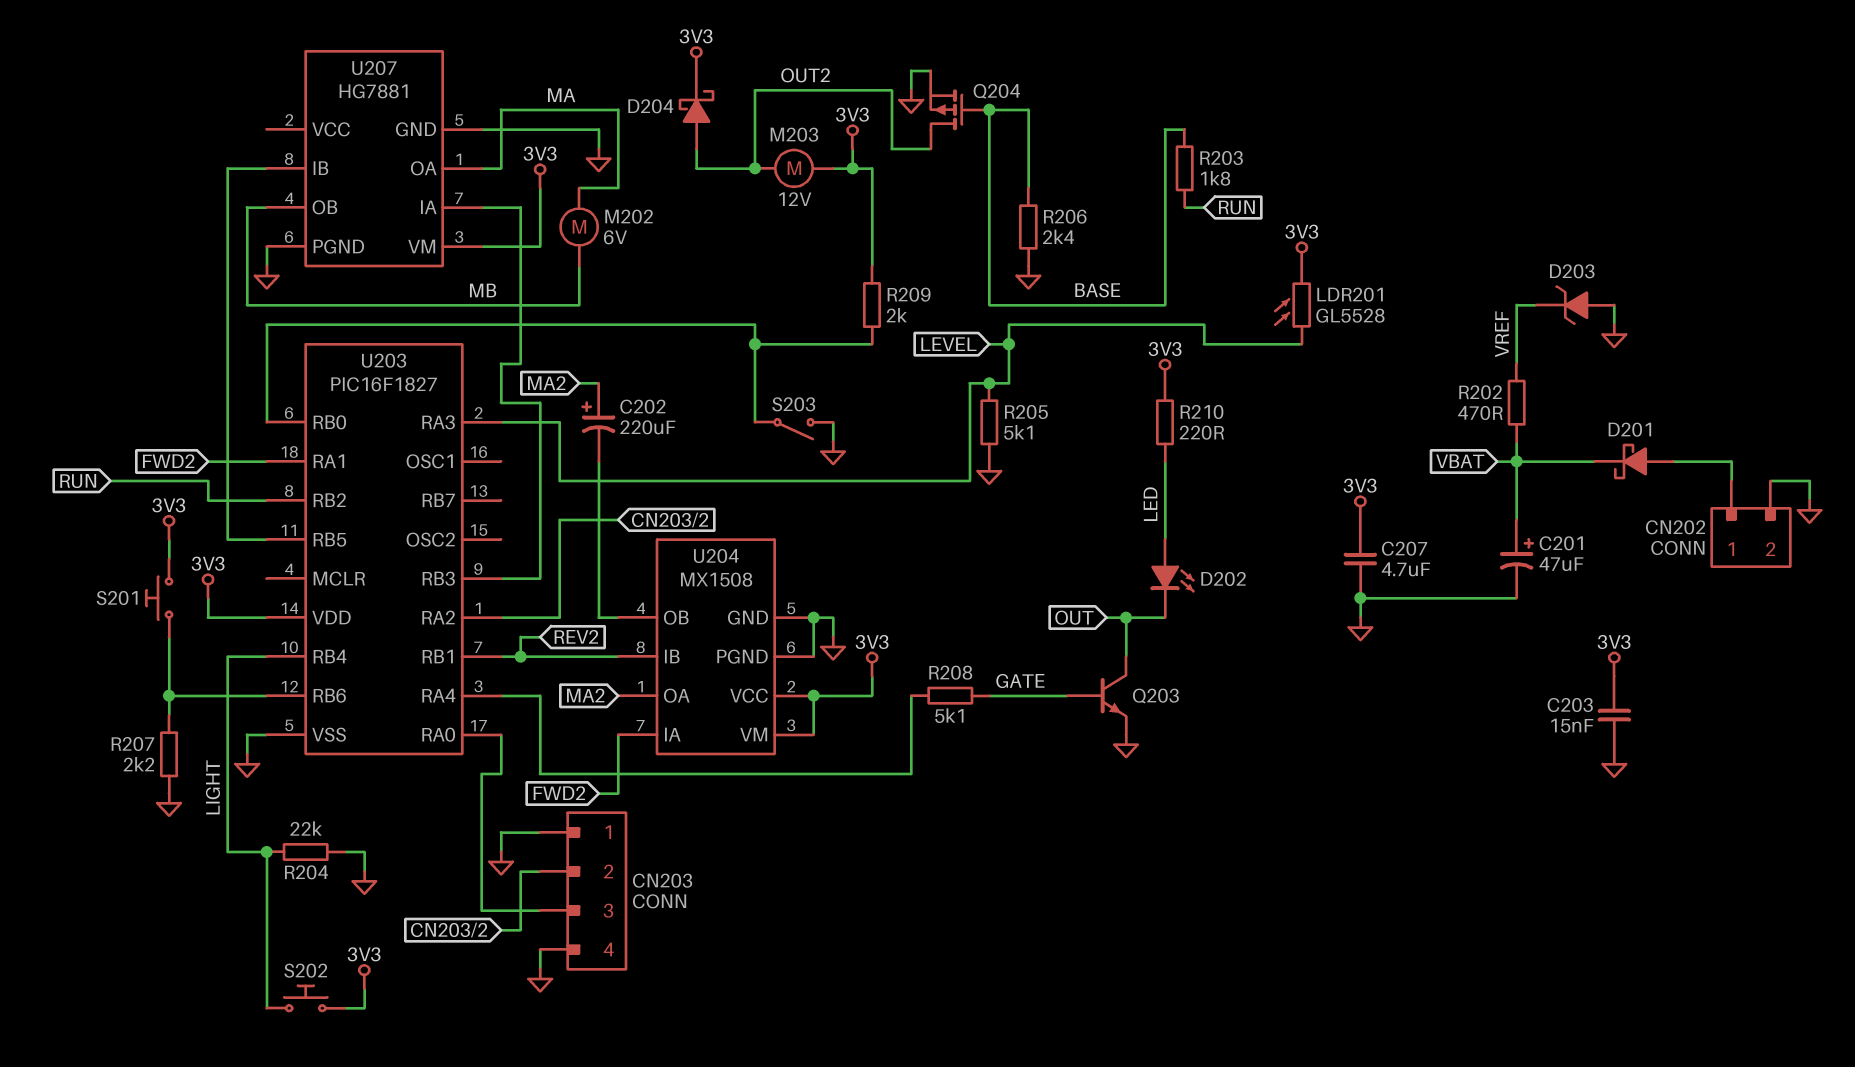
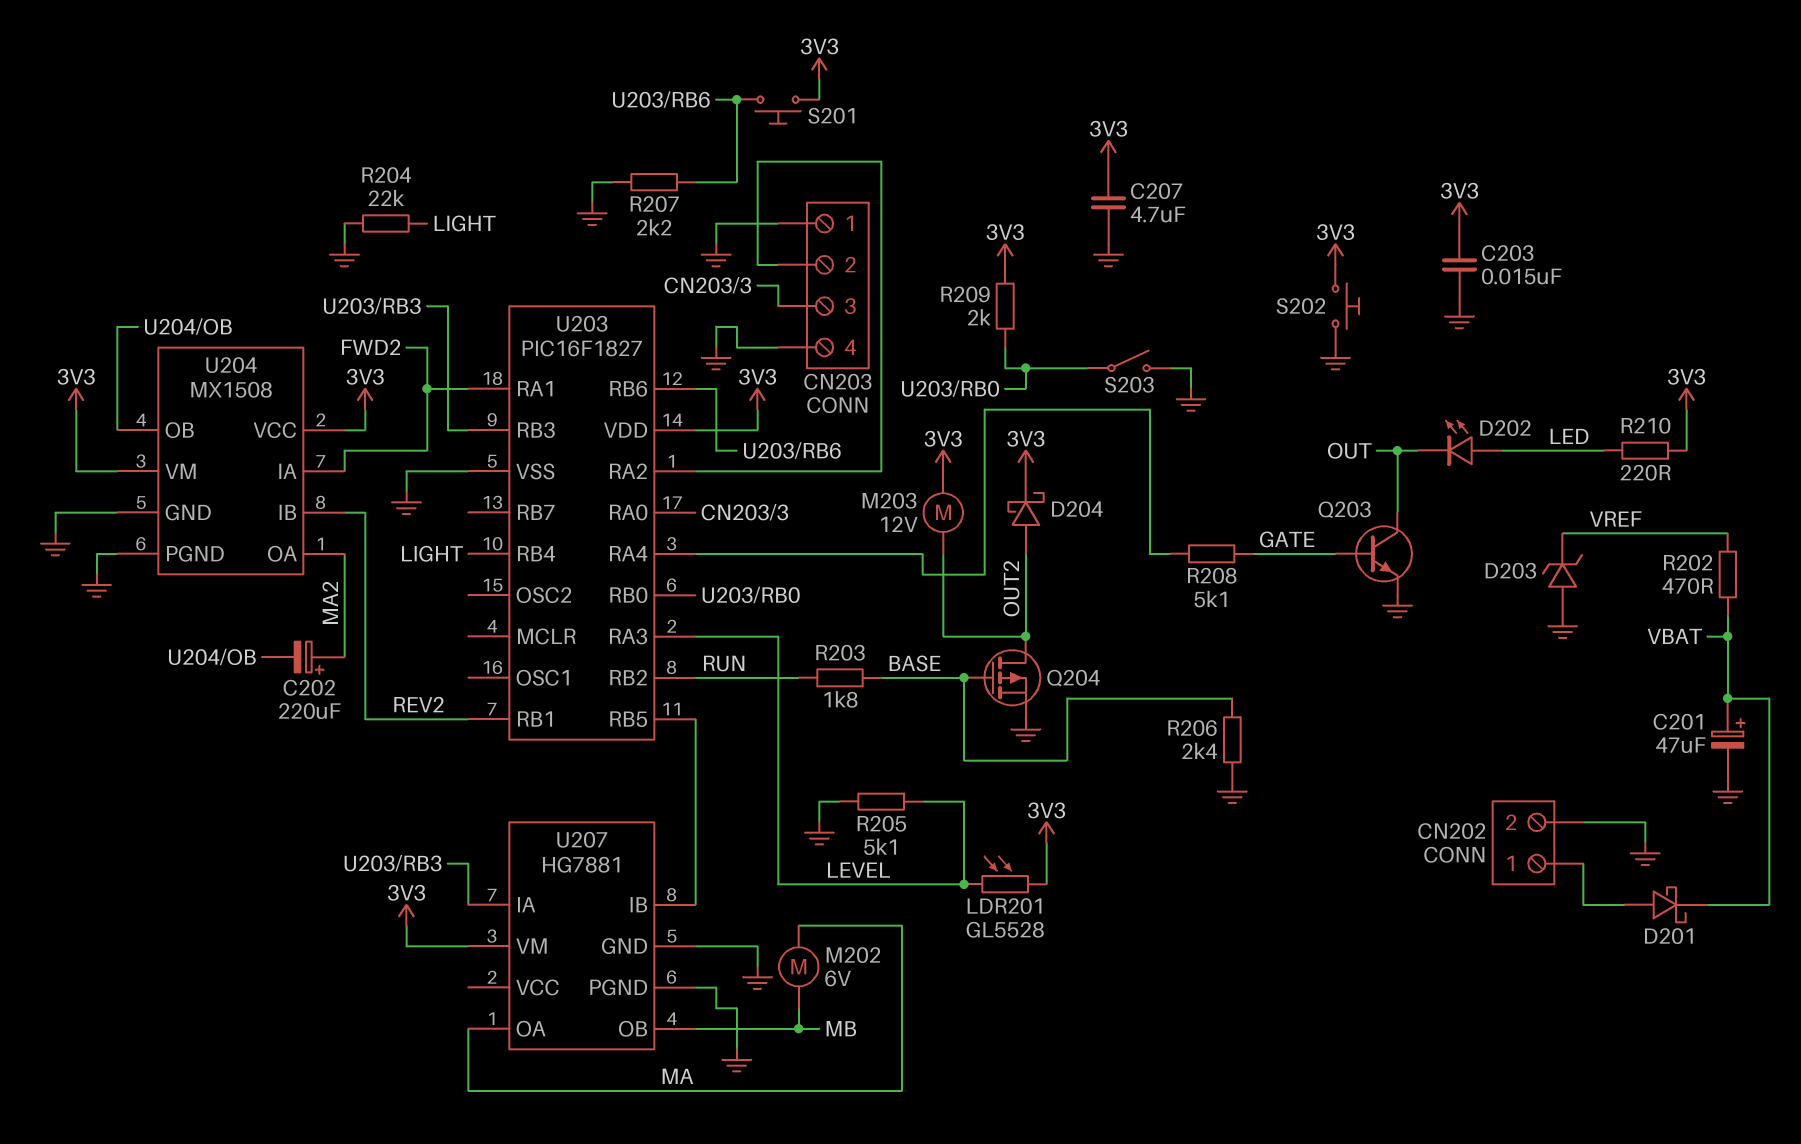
S202: button (3V3, LIGHT) -> button (3V3, GND)

